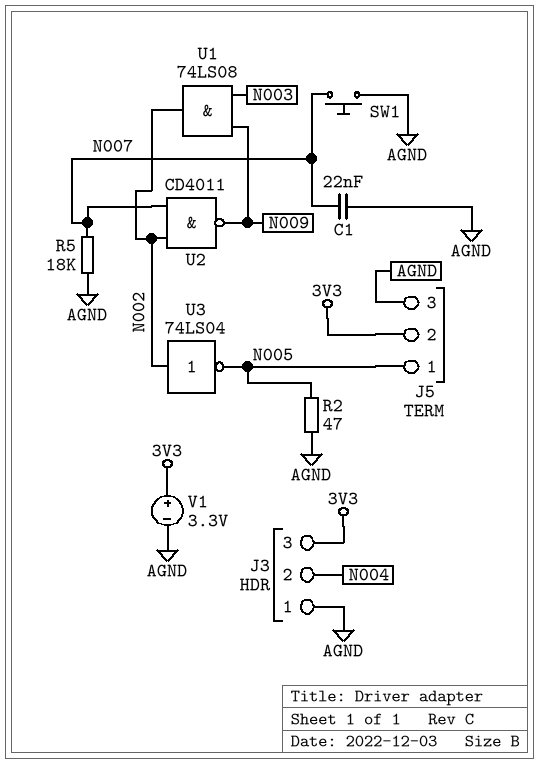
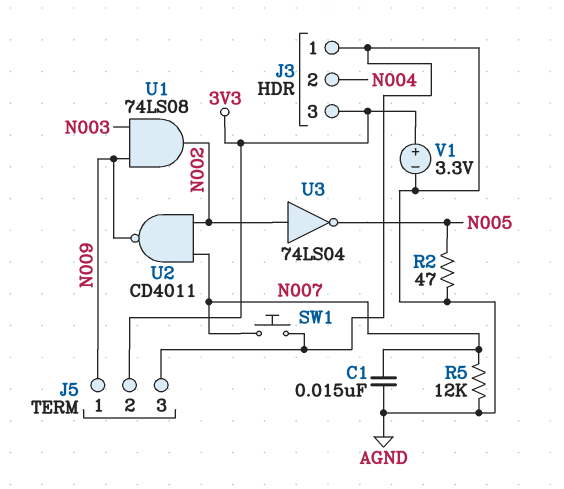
C1: 22nF (AGND, N007) -> 15nF (AGND, N007)
J5 pin 1: N005 -> N009
R5: 18k (AGND, N007) -> 12k (AGND, N007)

